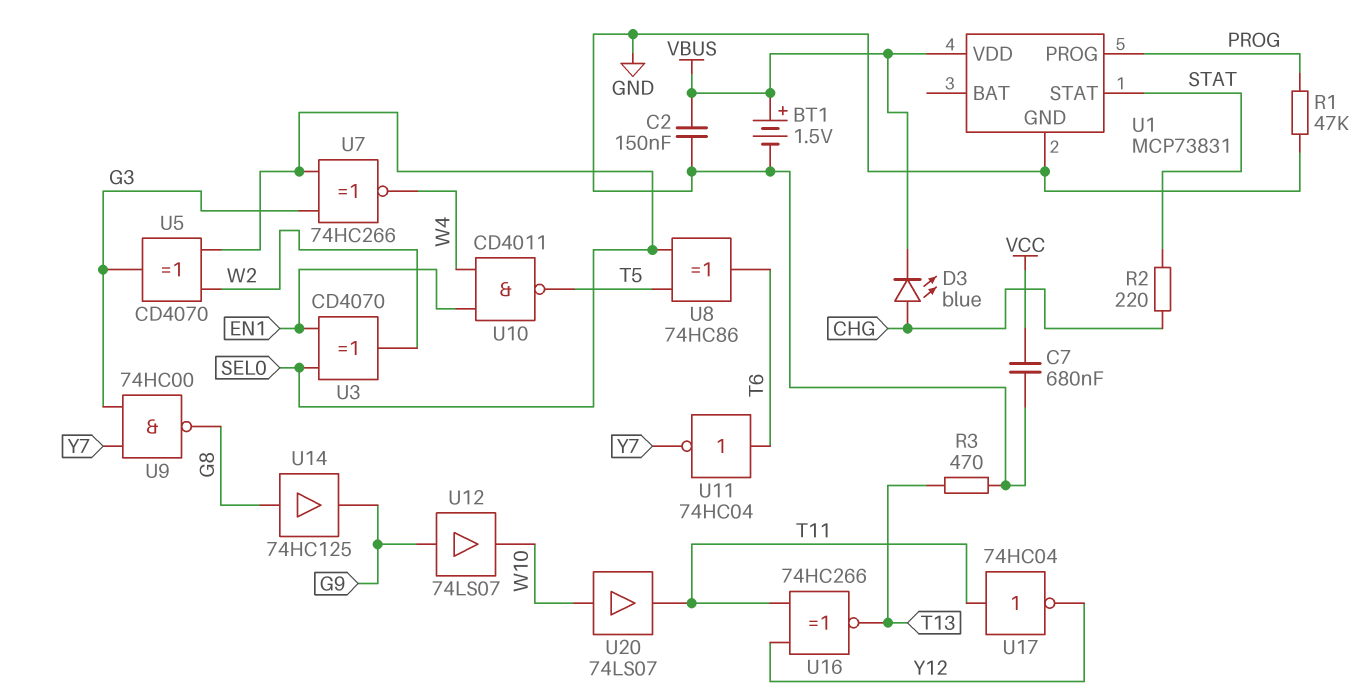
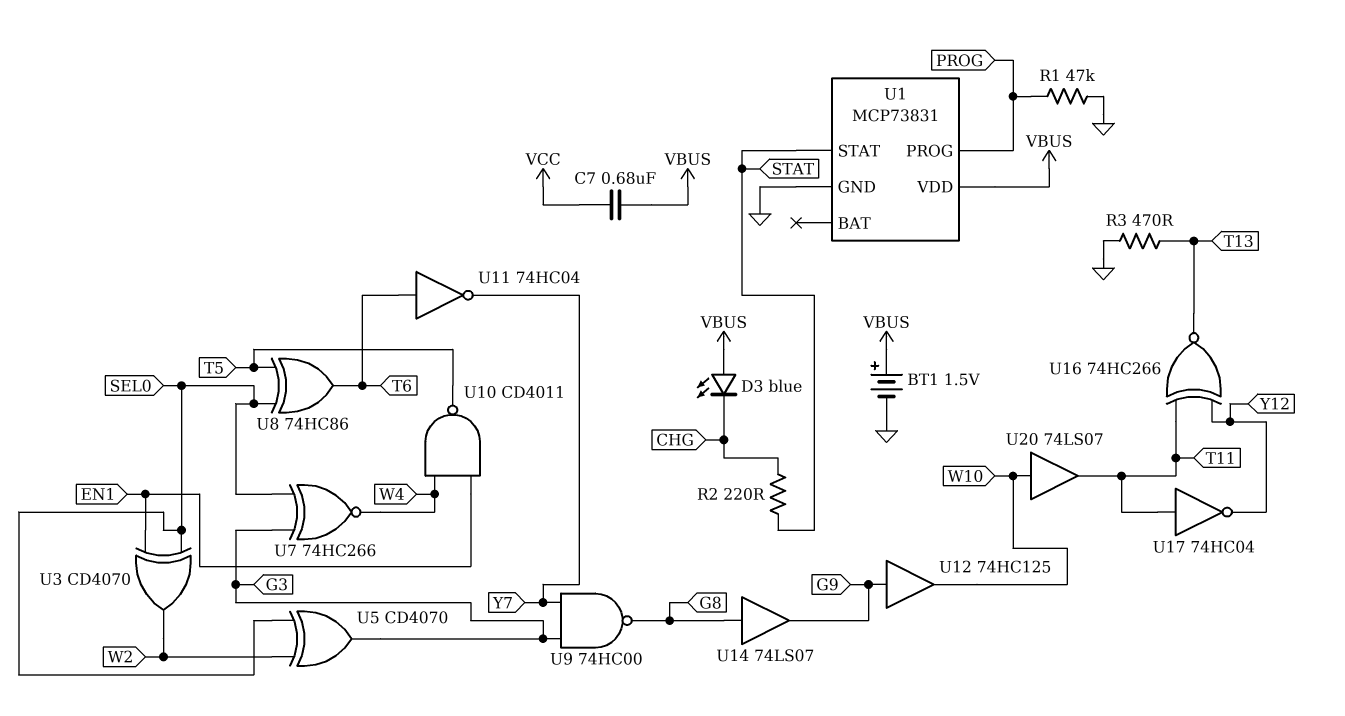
C2: 150nF (GND, VBUS) -> none
C7: 680nF (GND, VCC) -> 680nF (VBUS, VCC)
D3: LED blue (A CHG, K VBUS) -> LED blue (A VBUS, K CHG)
U12: buffer 74LS07 (in G9, out W10) -> buffer 74HC125 (in G9, out W10)
U14: buffer 74HC125 (in G8, out G9) -> buffer 74LS07 (in G8, out G9)

